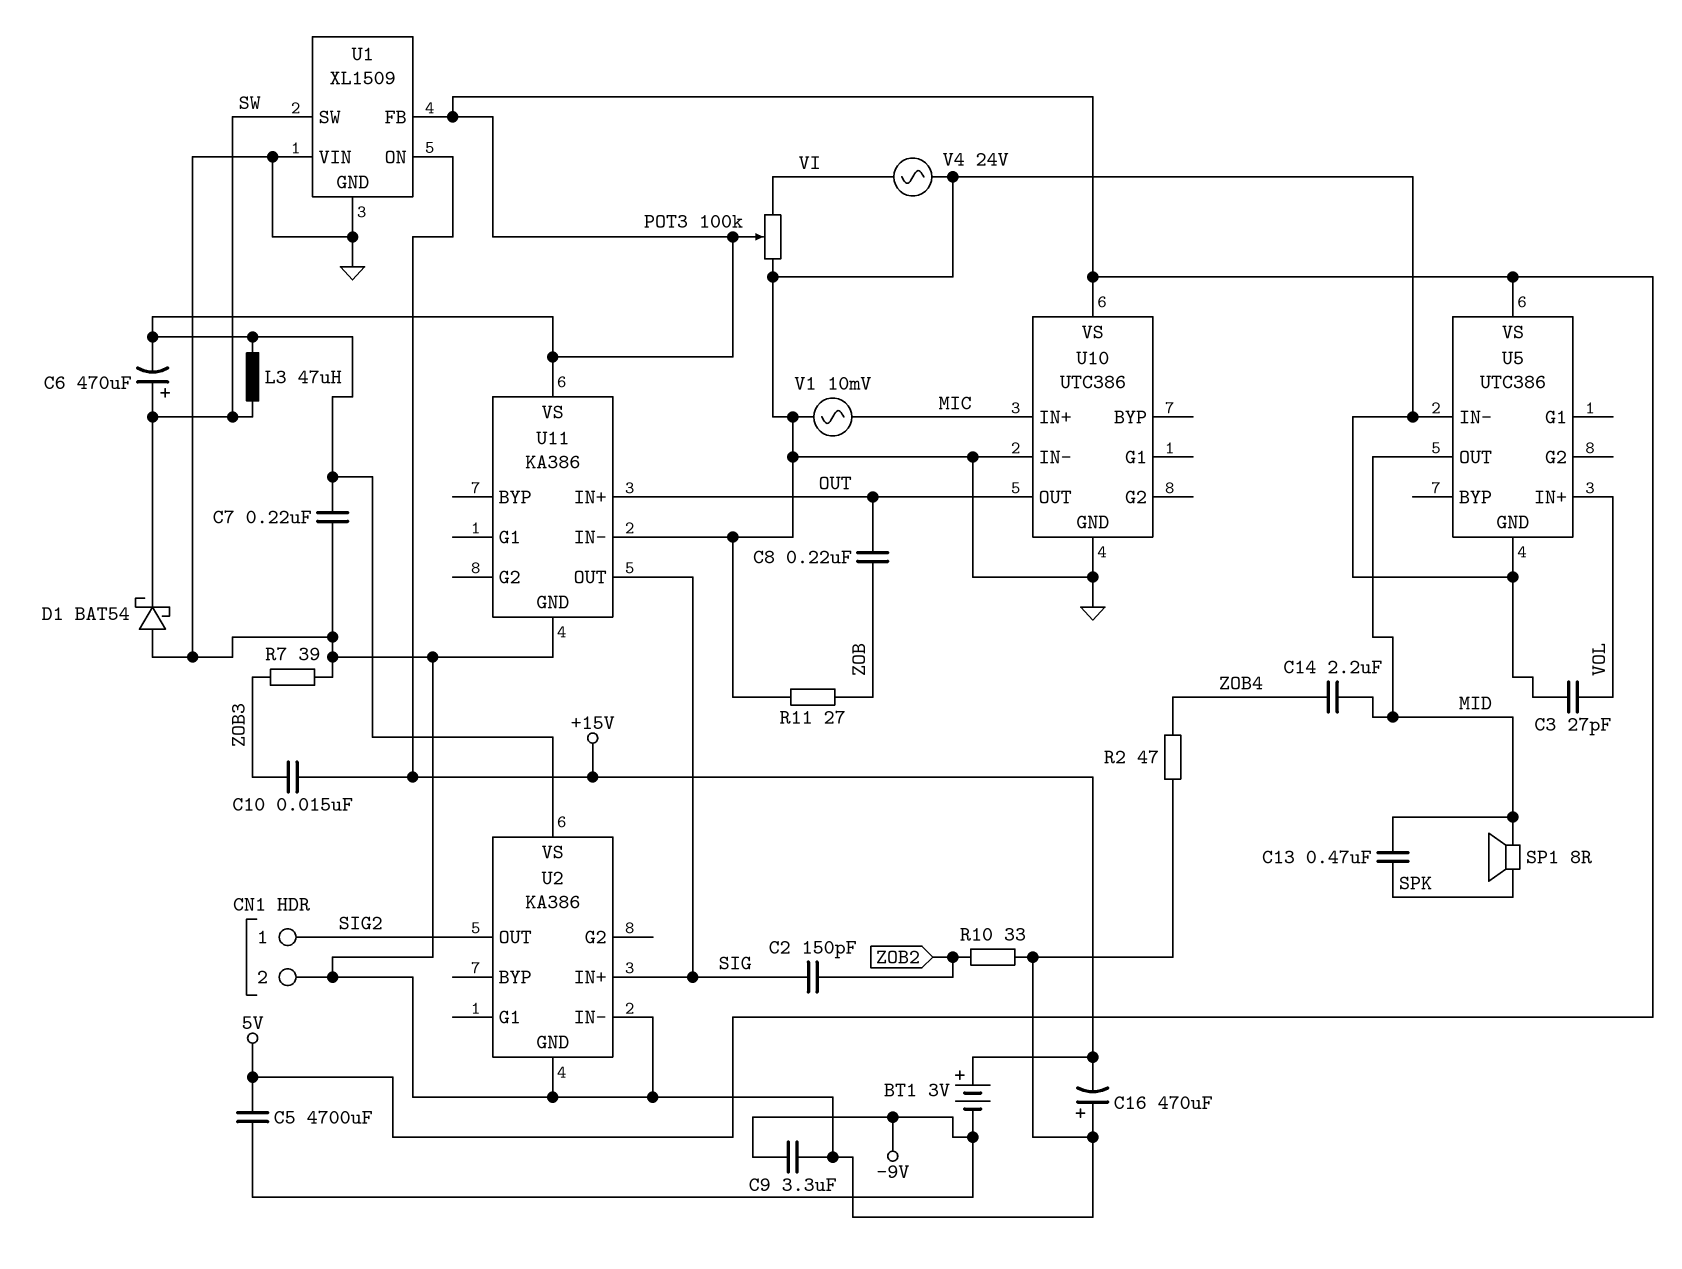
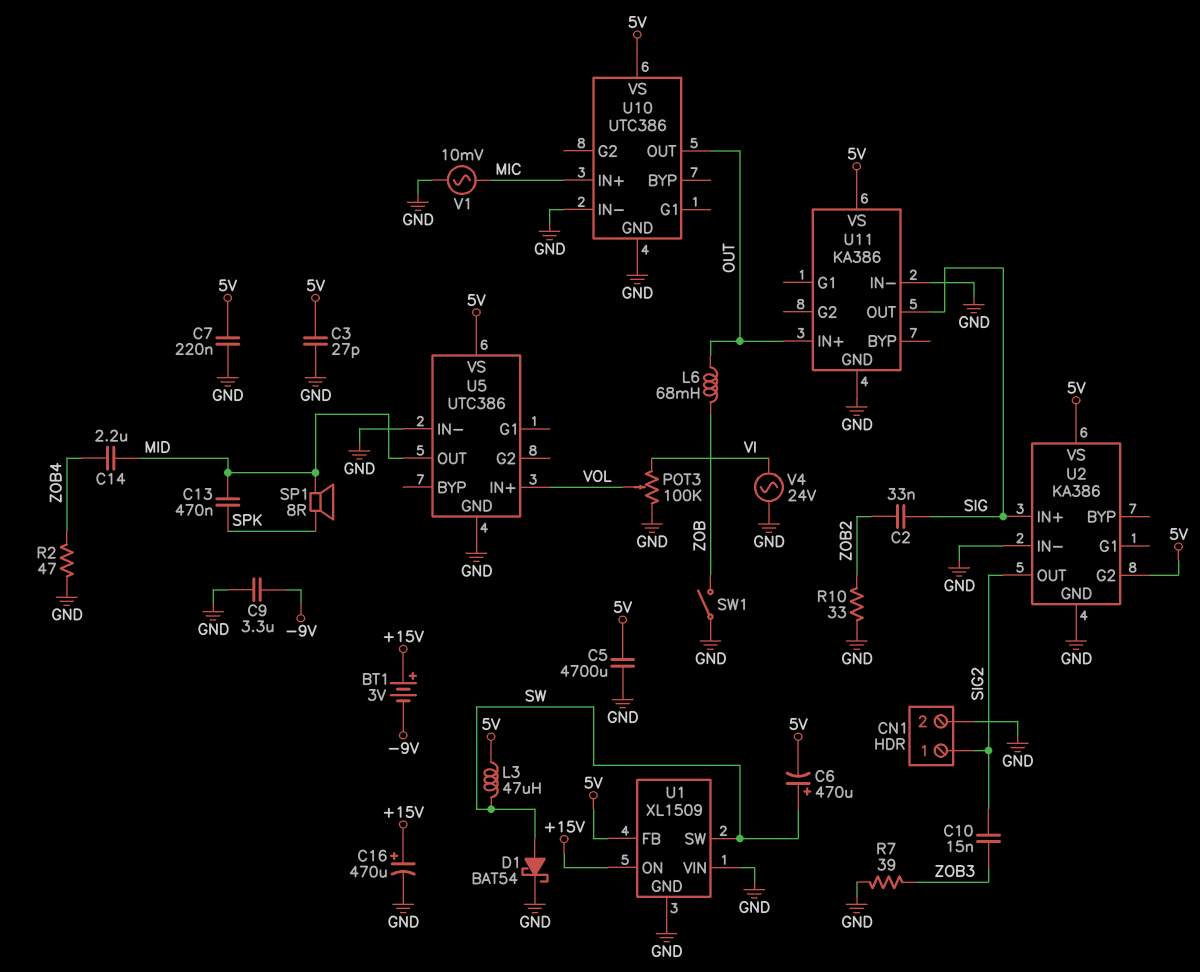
C2: 150pF (SIG, ZOB2) -> 33nF (SIG, ZOB2)
C3: 27pF (GND, VOL) -> 27pF (5V, GND)
C5: 4700uF (-9V, 5V) -> 4700uF (5V, GND)
C8: 220nF (OUT, ZOB) -> none
C10: 15nF (+15V, ZOB3) -> 15nF (SIG2, ZOB3)
C16: 470uF (plus GND, minus +15V) -> 470uF (plus +15V, minus GND)
D1: schottky BAT54 (A GND, K SW) -> schottky BAT54 (A SW, K GND)
L6: none -> 68mH (OUT, ZOB)
POT3: 100k (GND, VI, wiper 5V) -> 100k (GND, VI, wiper VOL)
R11: 27 (GND, ZOB) -> none
SW1: none -> switch (GND, ZOB)
U2 pin G2: none -> 5V

